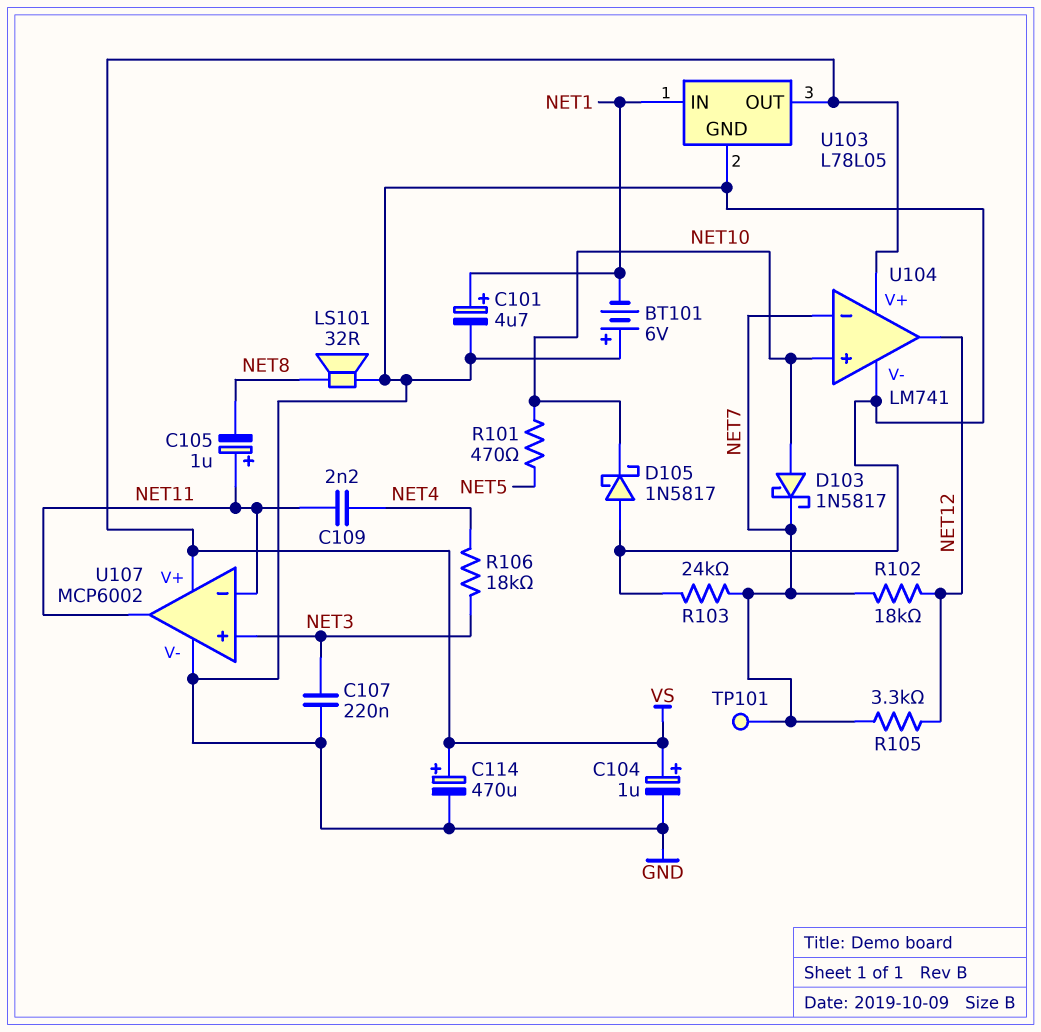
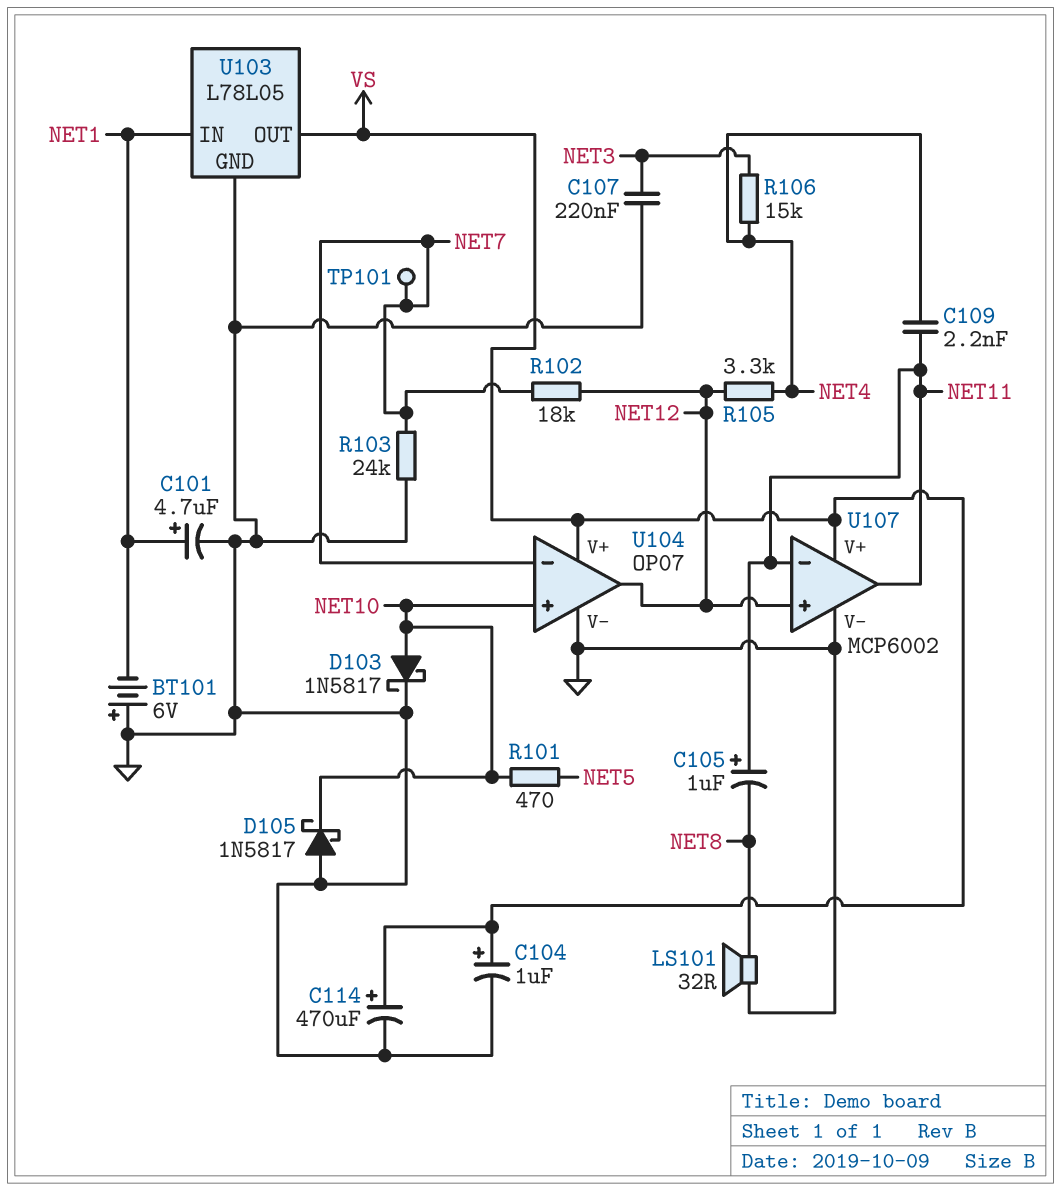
D103: schottky 1N5817 (A NET10, K NET7) -> schottky 1N5817 (A NET10, K GND)
R105: 3.3k (NET7, NET12) -> 3.3k (NET4, NET12)
R106: 18k (NET3, NET4) -> 15k (NET3, NET4)
U104: LM741 -> OP07
U107 pin in+: NET3 -> NET12

